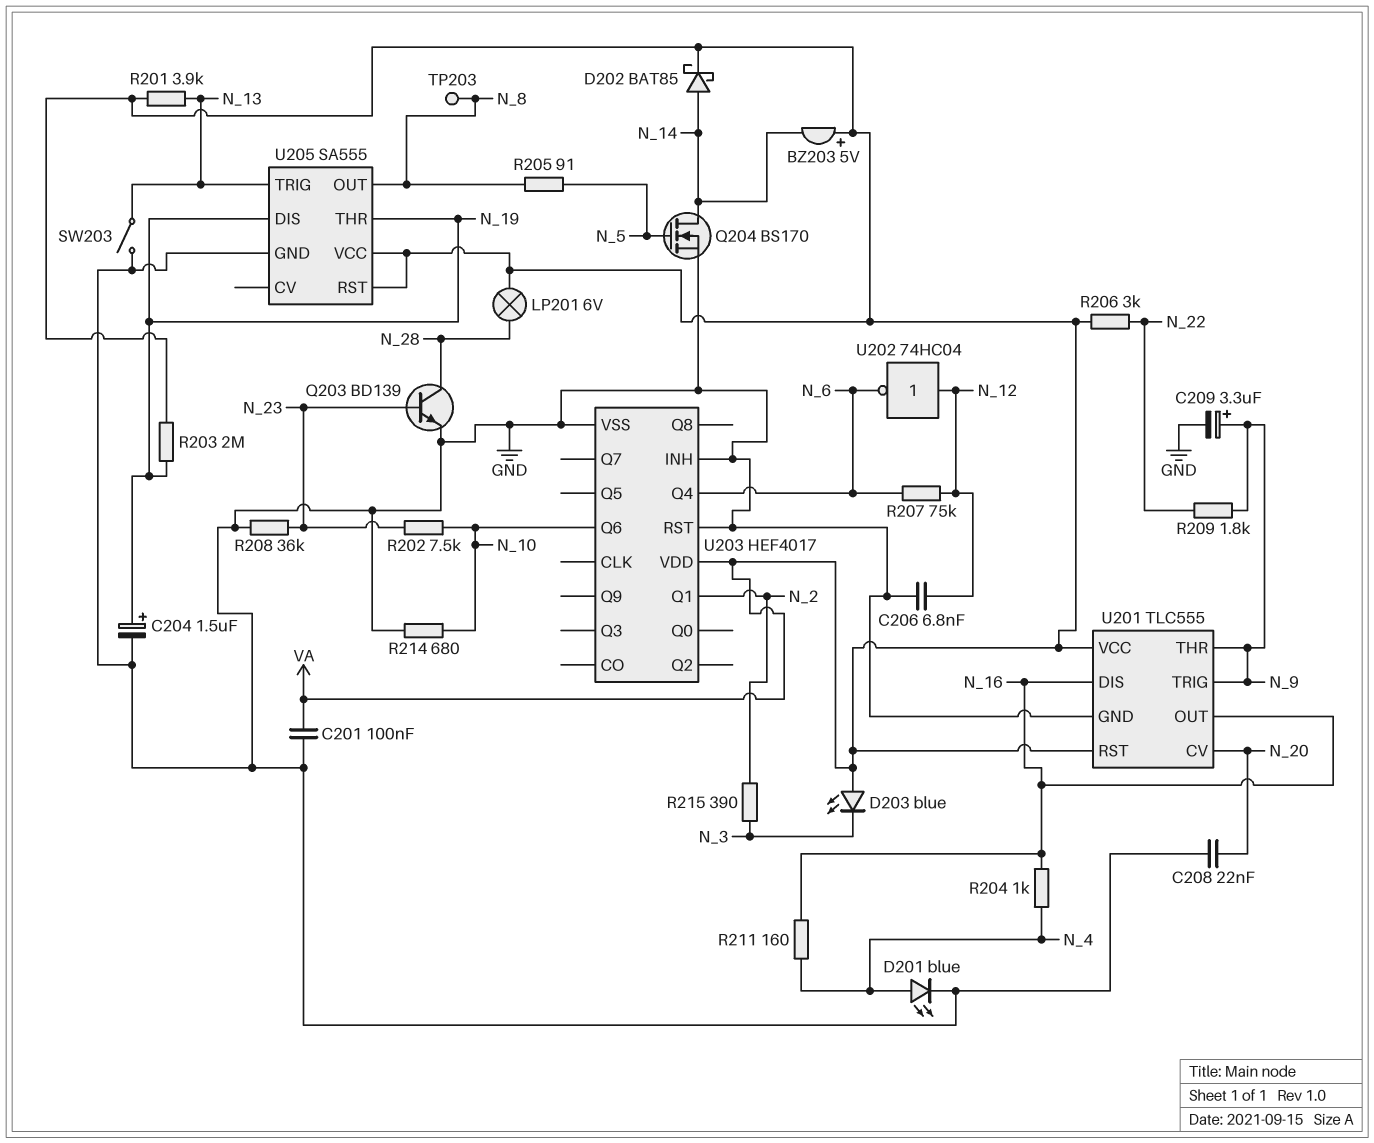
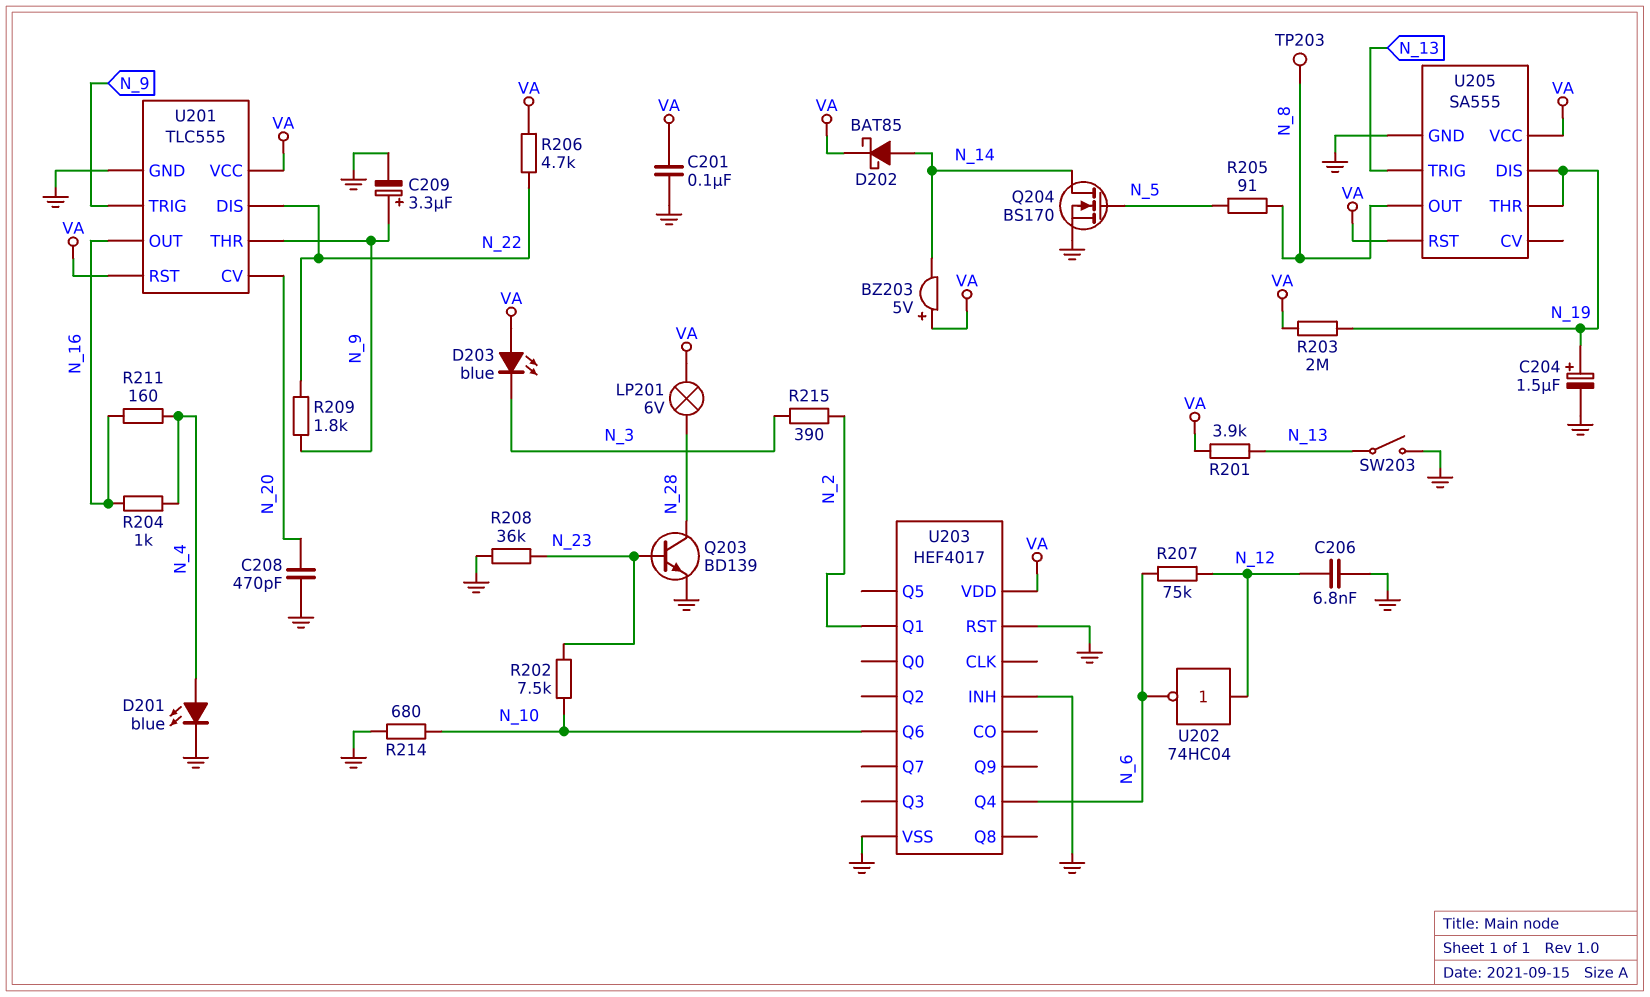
C208: 22nF (GND, N_20) -> 470pF (GND, N_20)
R206: 3k (N_22, VA) -> 4.7k (N_22, VA)
U201 pin DIS: N_16 -> N_22

